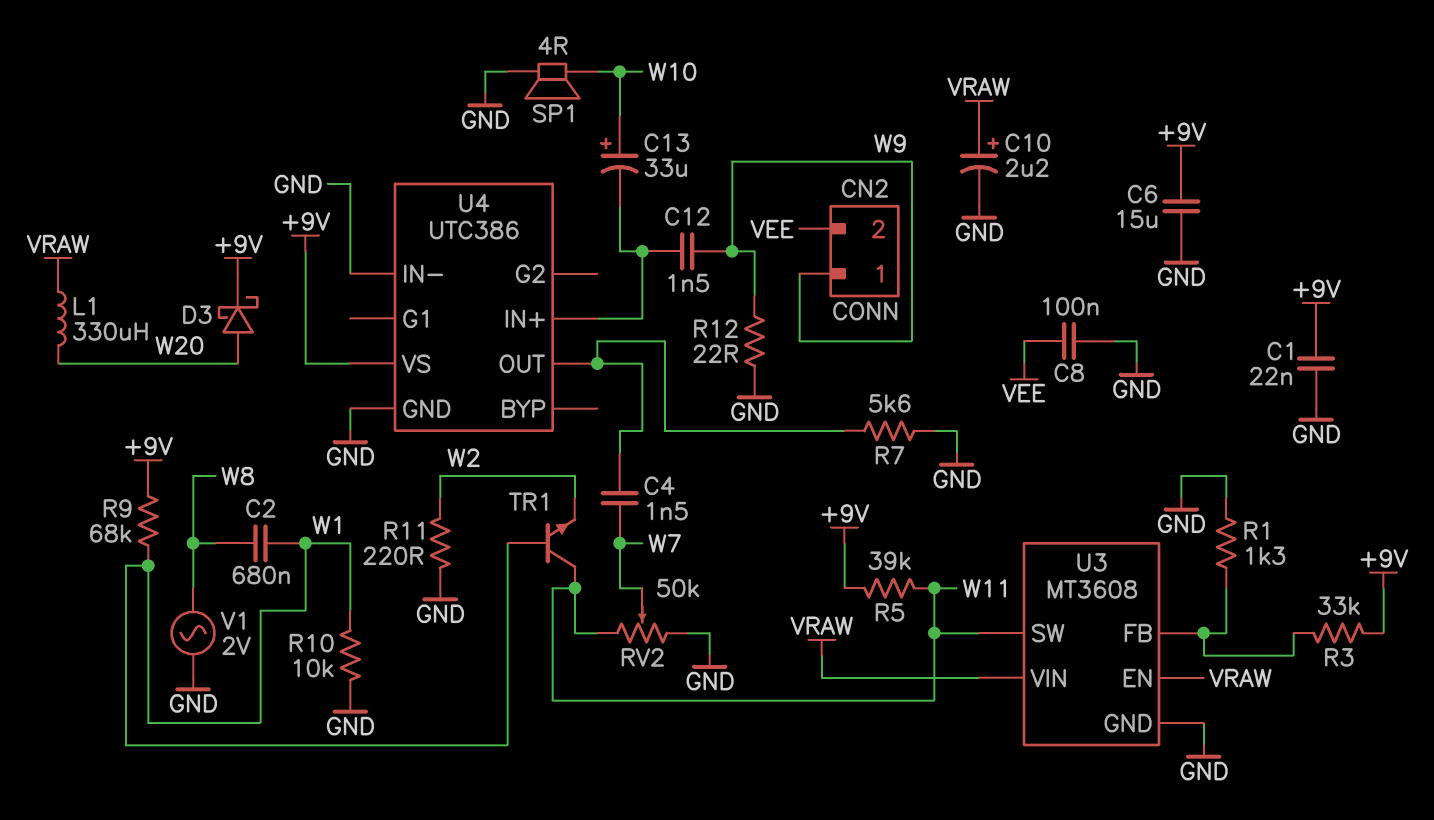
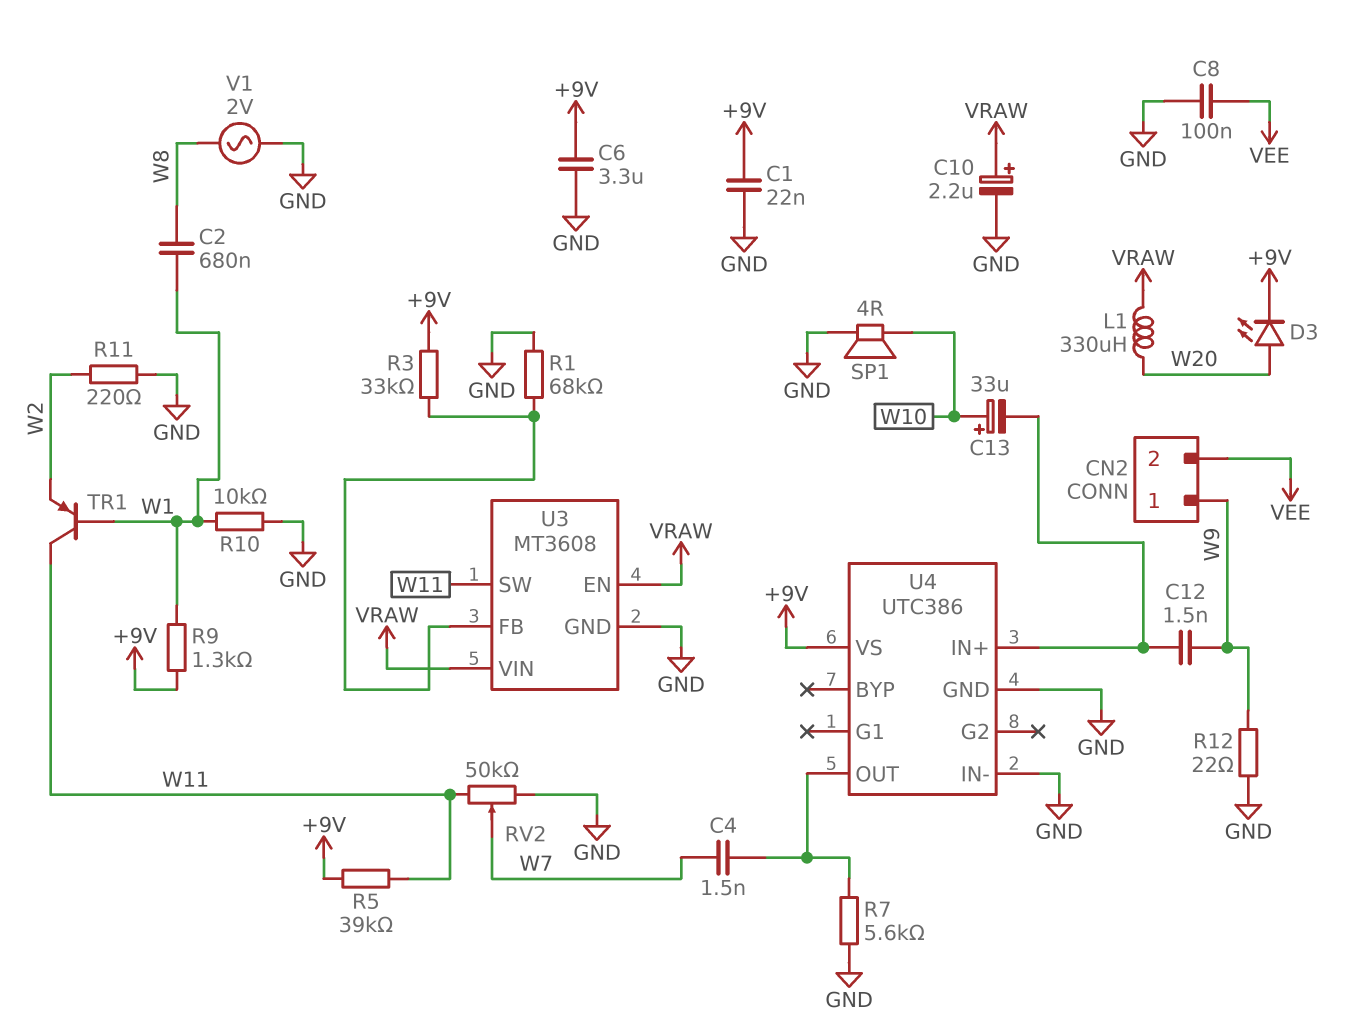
C6: 15uF (+9V, GND) -> 3.3uF (+9V, GND)
D3: schottky (A W20, K +9V) -> LED (A W20, K +9V)
R1: 1.3k (GND, U3/FB) -> 68k (GND, U3/FB)
R9: 68k (+9V, W1) -> 1.3k (+9V, W1)
TR1: NPN (B W1, C W11, E W2) -> PNP (B W1, C W11, E W2)

